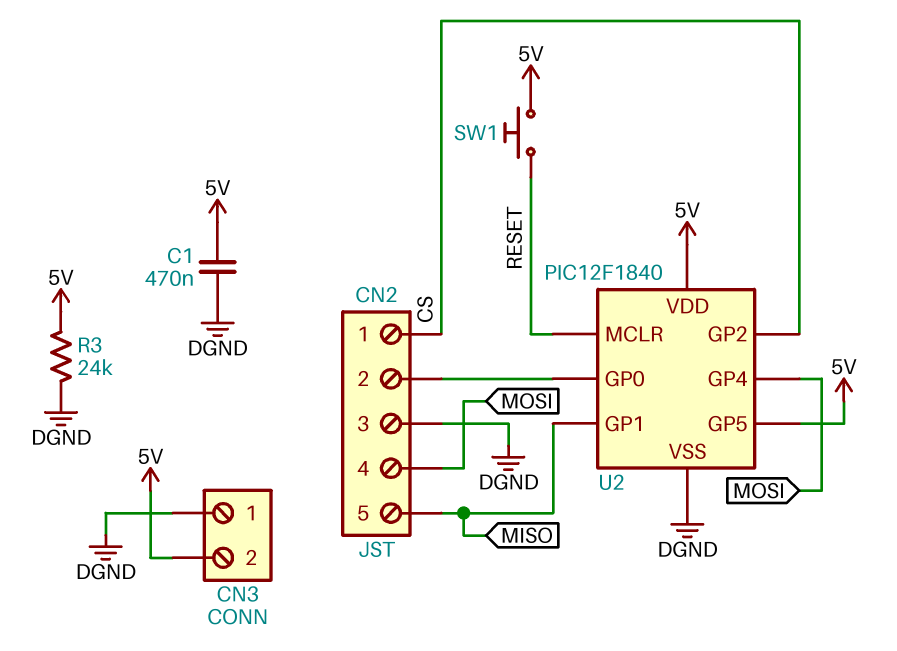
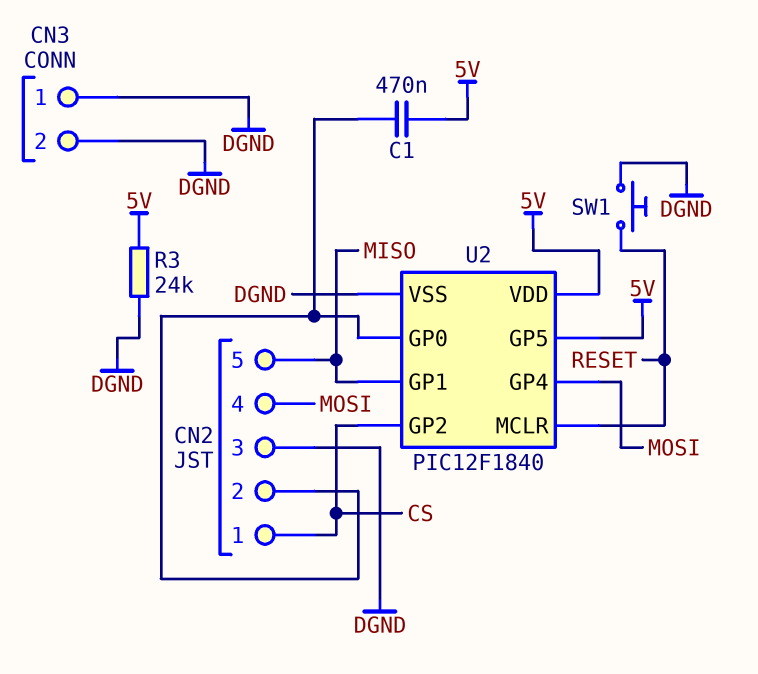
C1: 470nF (5V, DGND) -> 470nF (5V, CN2/2)
CN3 pin 2: 5V -> DGND
SW1: button (5V, RESET) -> button (DGND, RESET)

